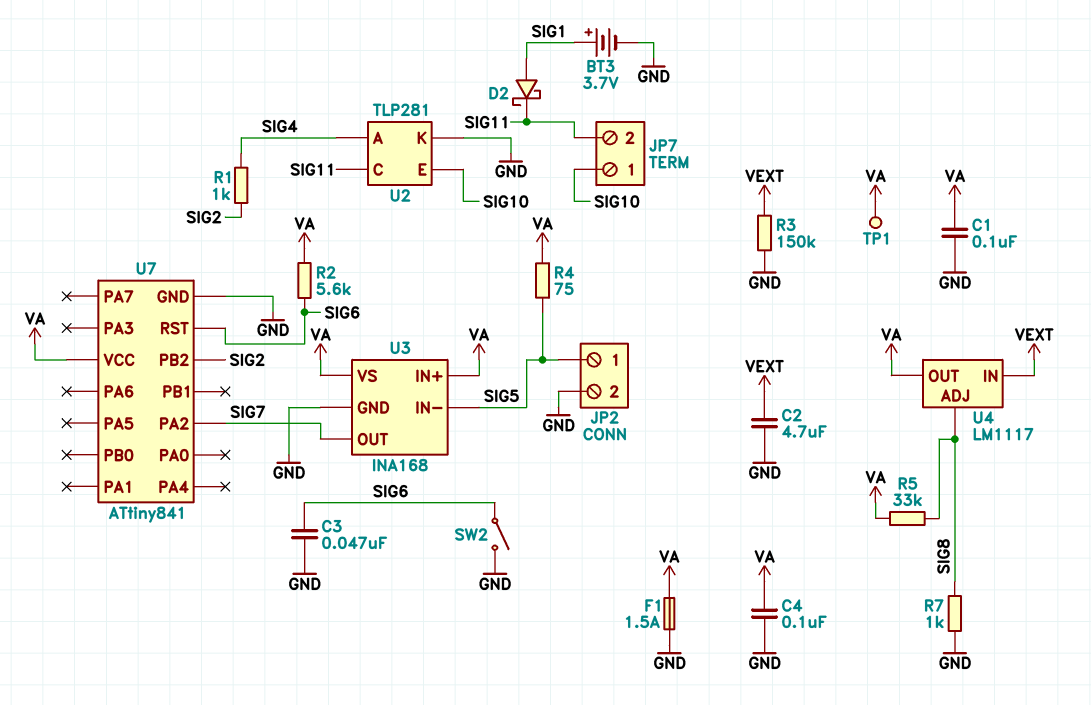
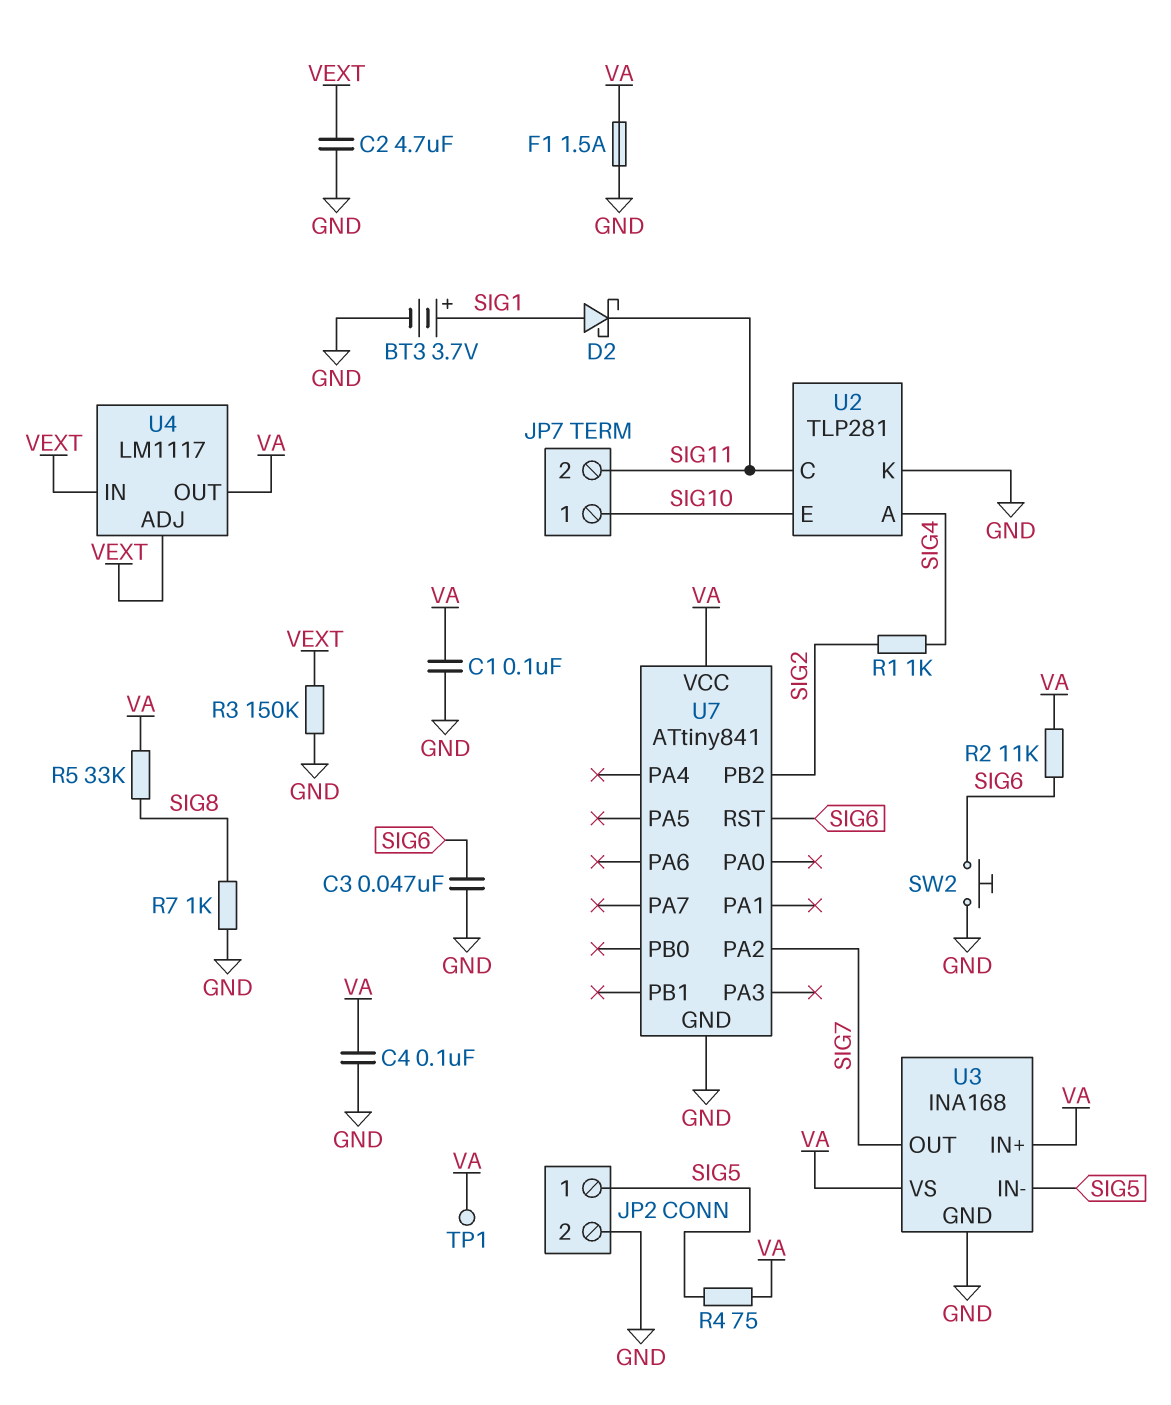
R2: 5.6k (SIG6, VA) -> 11k (SIG6, VA)
SW2: switch (GND, SIG6) -> button (GND, SIG6)
U4 pin ADJ: SIG8 -> VEXT

